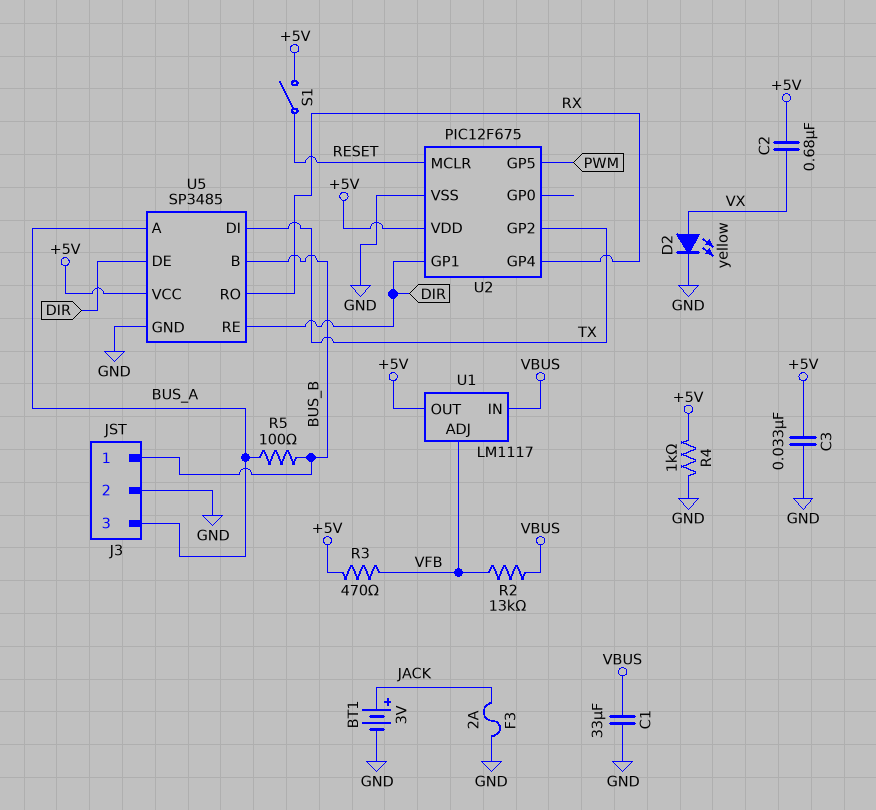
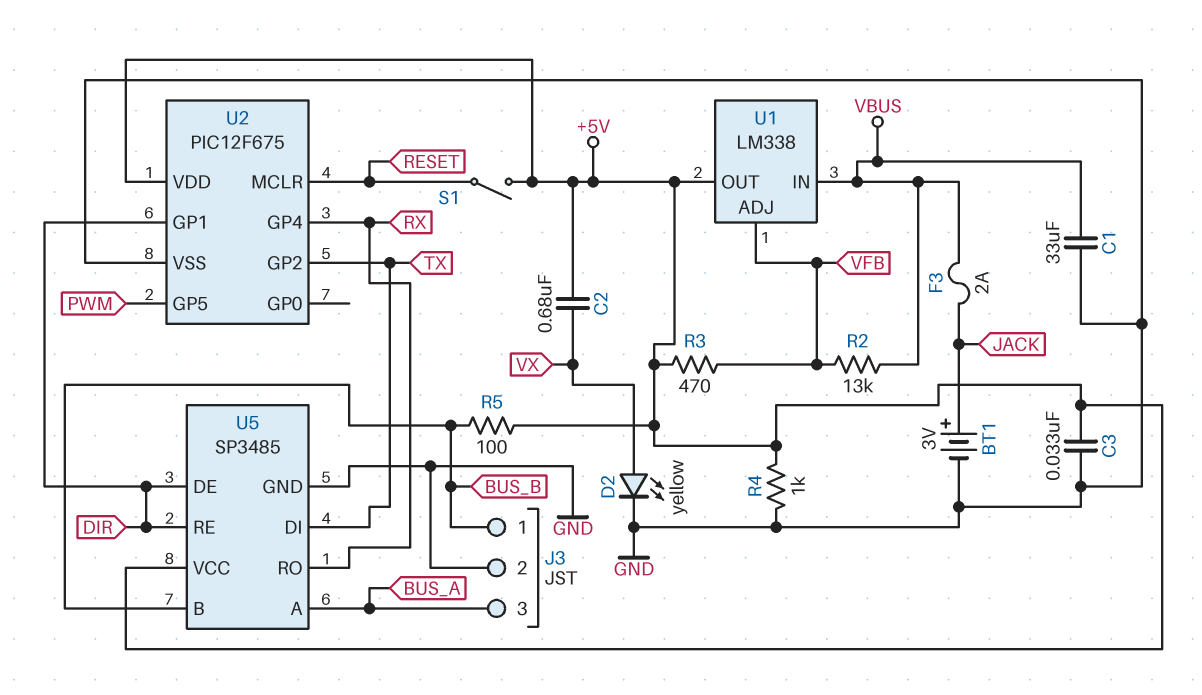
F3: 2A (GND, JACK) -> 2A (JACK, VBUS)
R5: 100 (BUS_A, BUS_B) -> 100 (+5V, BUS_B)
U1: LM1117 -> LM338

